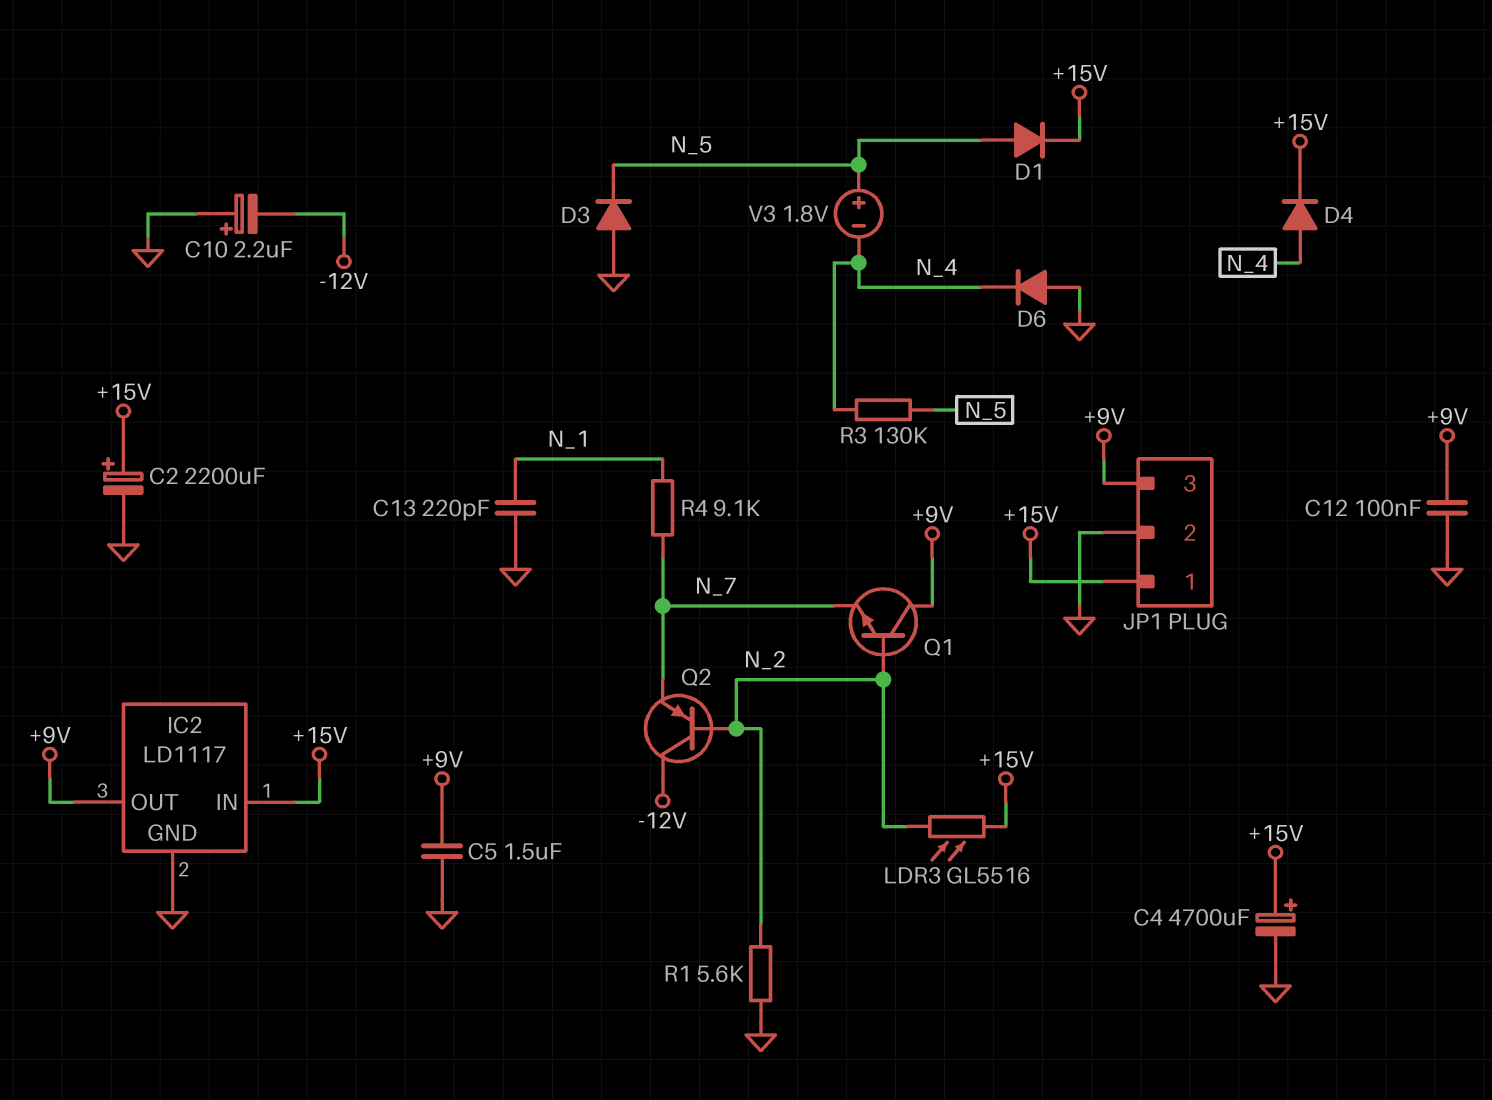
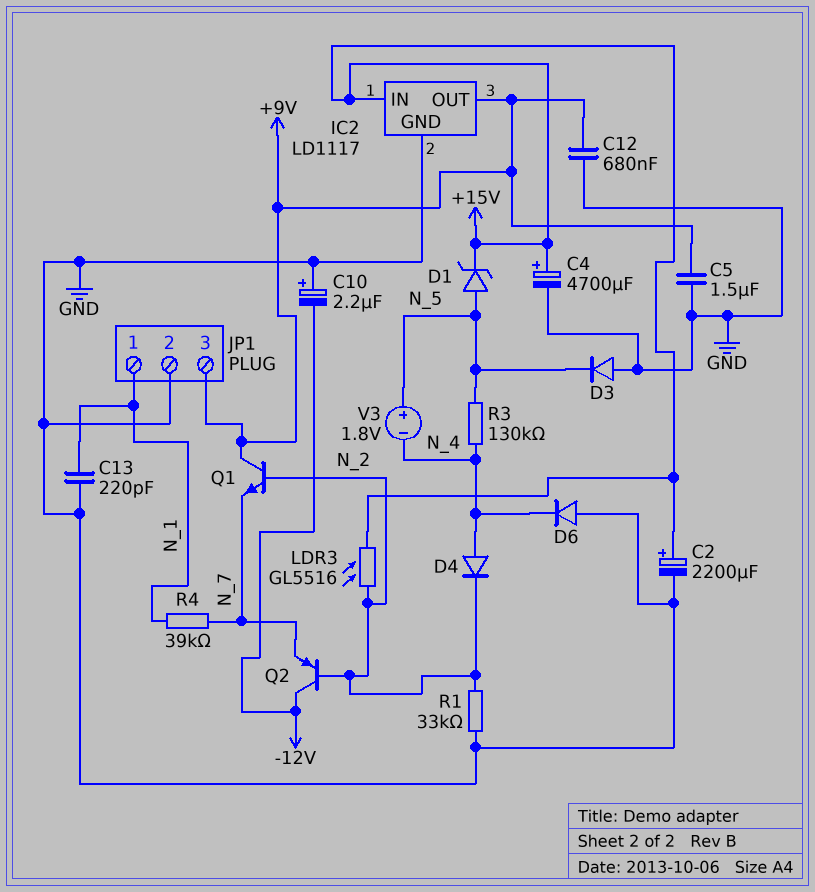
C12: 100nF (+9V, GND) -> 680nF (+9V, GND)
D1: diode (A N_5, K +15V) -> zener (A N_5, K +15V)
D4: diode (A N_4, K +15V) -> diode (A N_4, K N_2)
JP1 pin 1: +15V -> N_1
R1: 5.6k (GND, N_2) -> 33k (GND, N_2)
R4: 9.1k (N_1, N_7) -> 39k (N_1, N_7)

